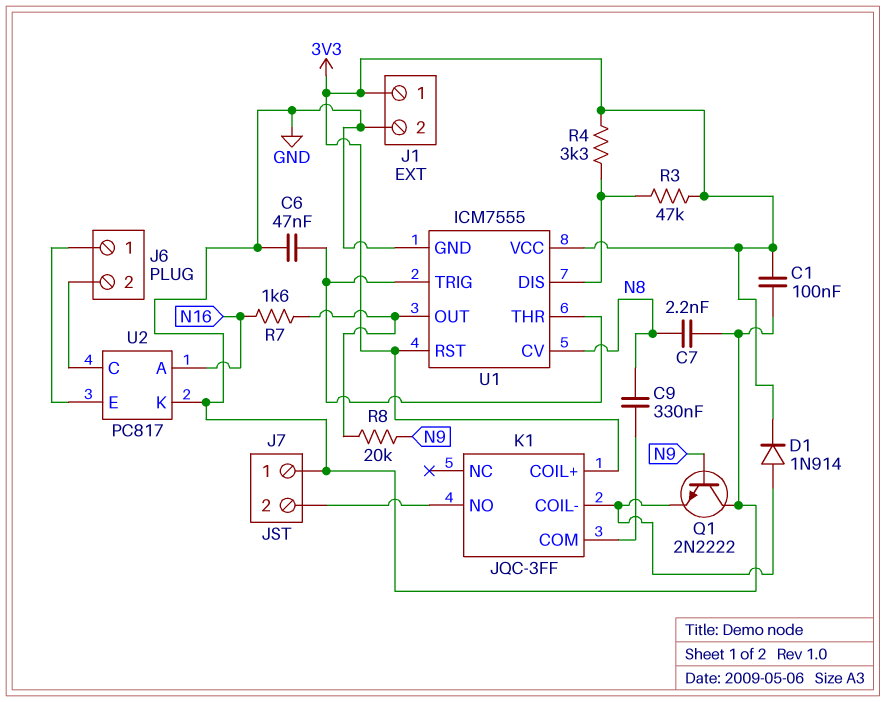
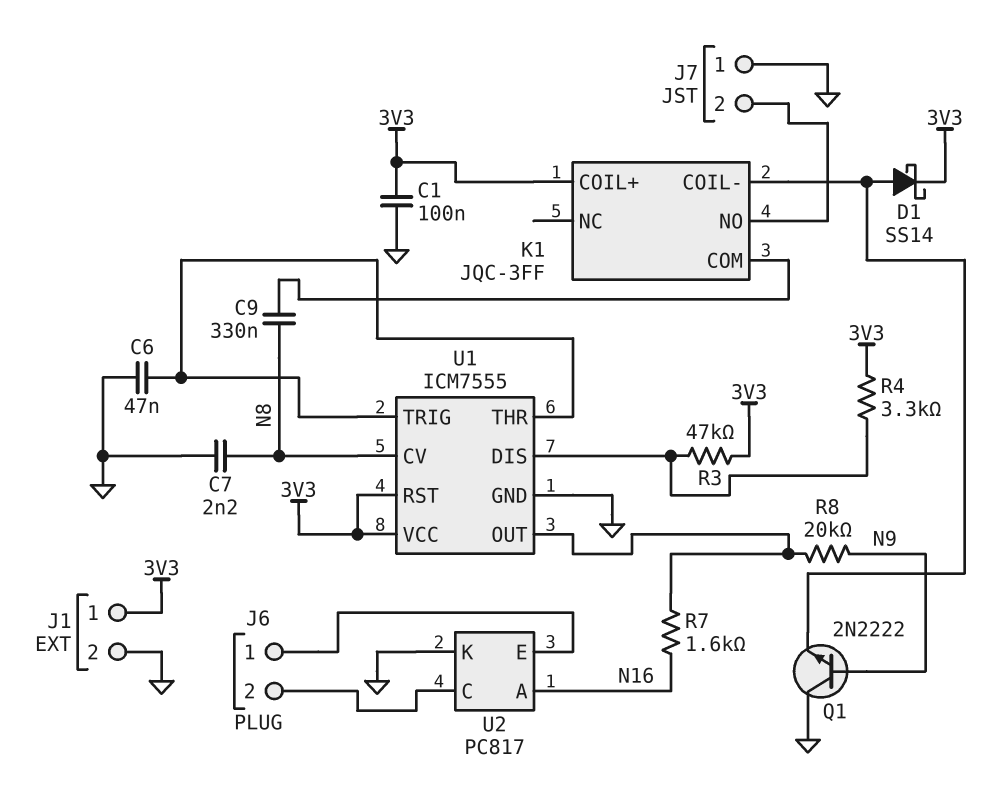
D1: diode 1N914 (A K1/COIL-, K 3V3) -> schottky SS14 (A K1/COIL-, K 3V3)

